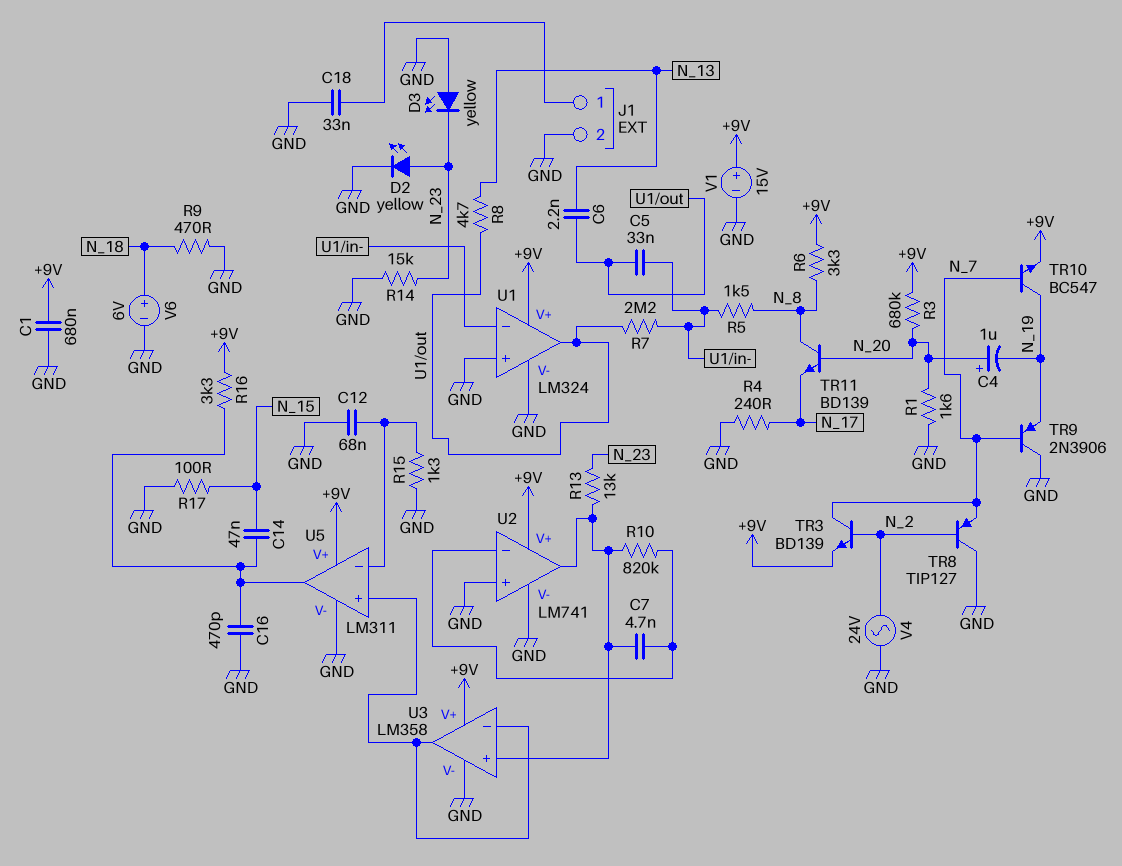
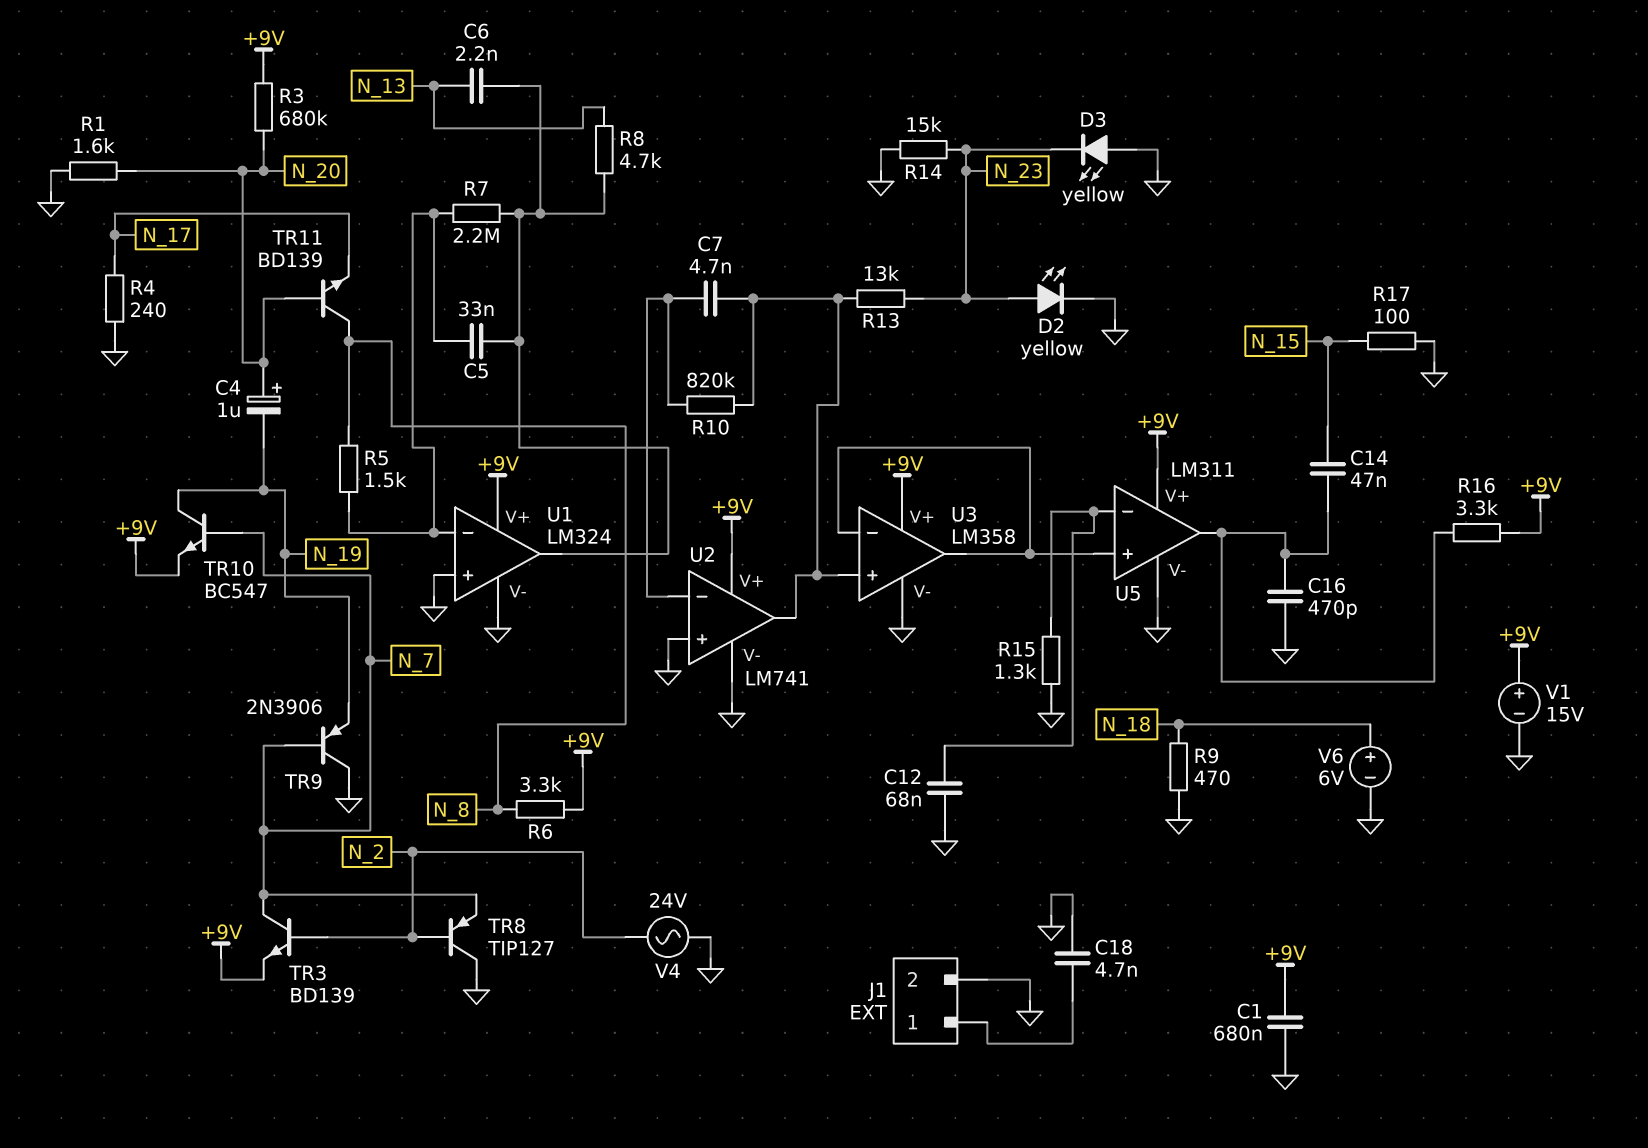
C18: 33nF (GND, J1/1) -> 4.7nF (GND, J1/1)

